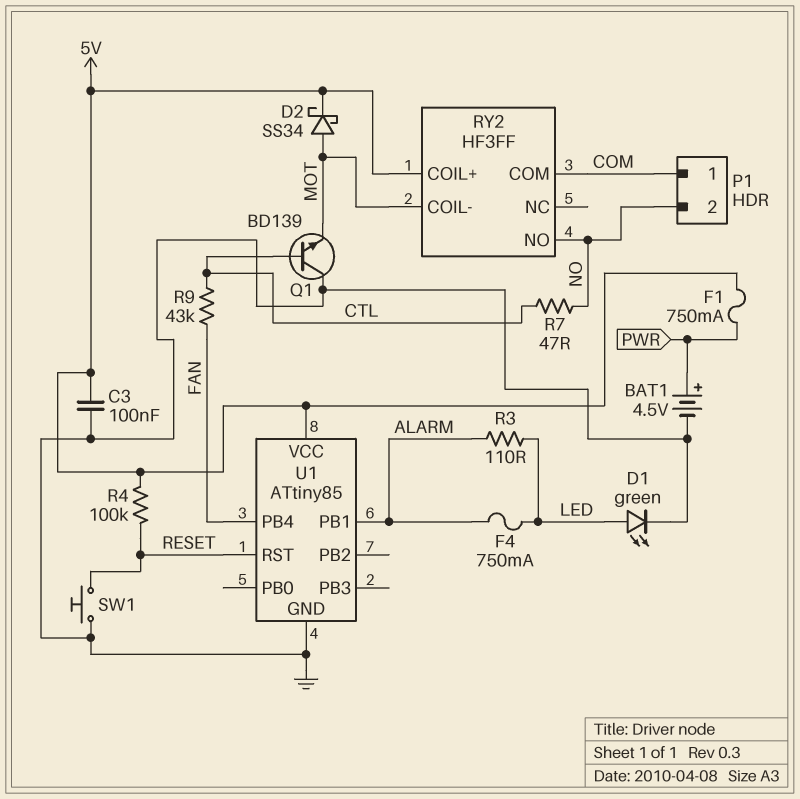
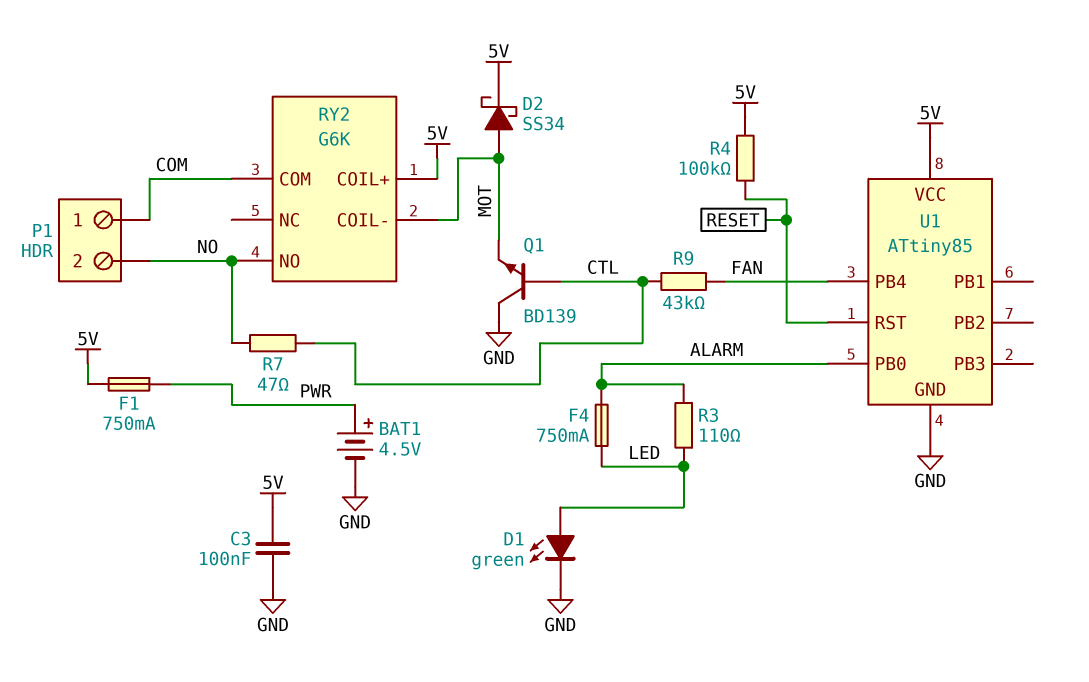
RY2: HF3FF -> G6K
SW1: button (GND, RESET) -> none
U1 pin PB0: none -> ALARM
U1 pin PB1: ALARM -> none

